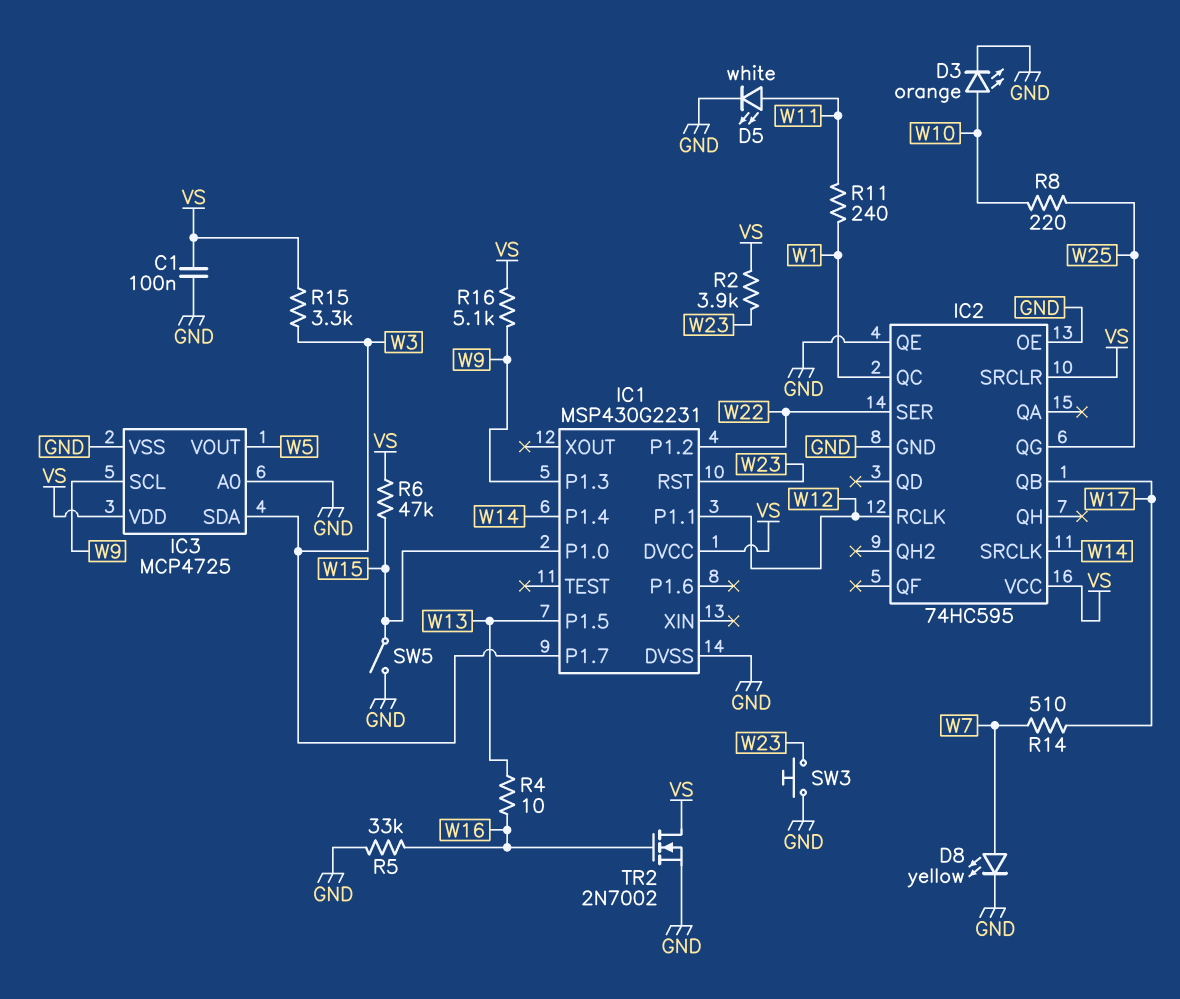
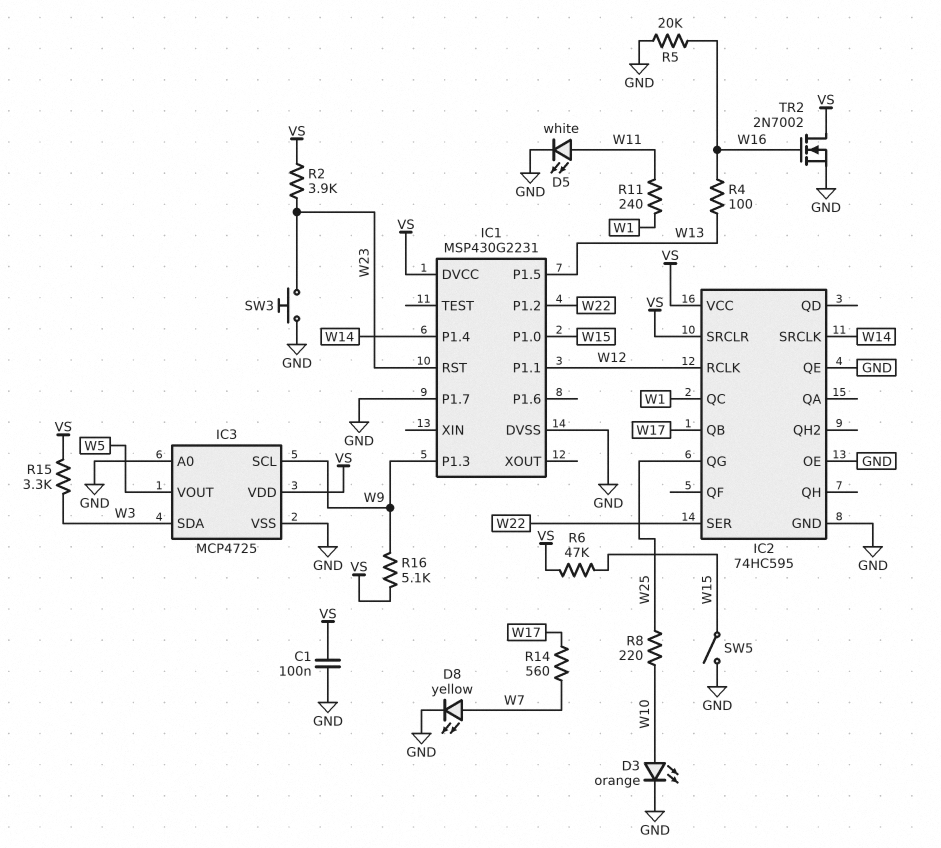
IC1 pin P1.7: W3 -> GND
R4: 10 (W13, W16) -> 100 (W13, W16)
R5: 33k (GND, W16) -> 20k (GND, W16)
R14: 510 (W7, W17) -> 560 (W7, W17)

